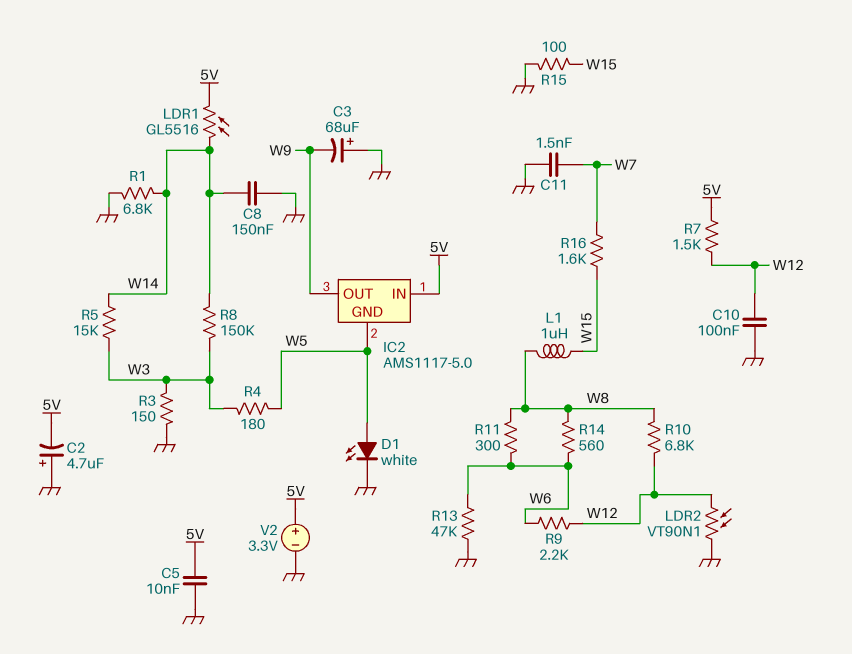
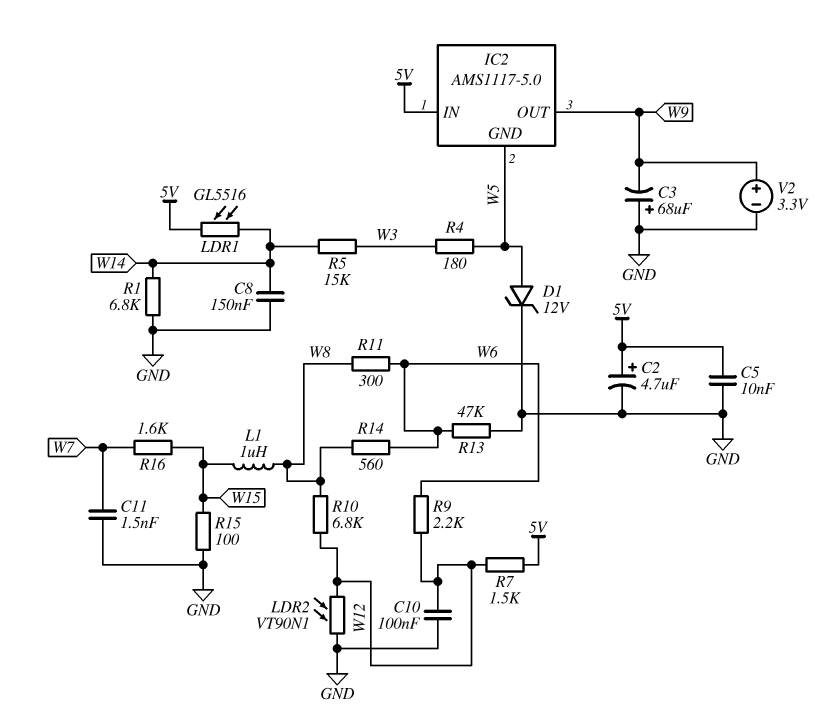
C2: 4.7uF (plus GND, minus 5V) -> 4.7uF (plus 5V, minus GND)
D1: LED white (A W5, K GND) -> zener 12V (A W5, K GND)
R3: 150 (GND, W3) -> none
R8: 150k (W3, W14) -> none
V2: 3.3V (plus 5V, minus GND) -> 3.3V (plus W9, minus GND)

